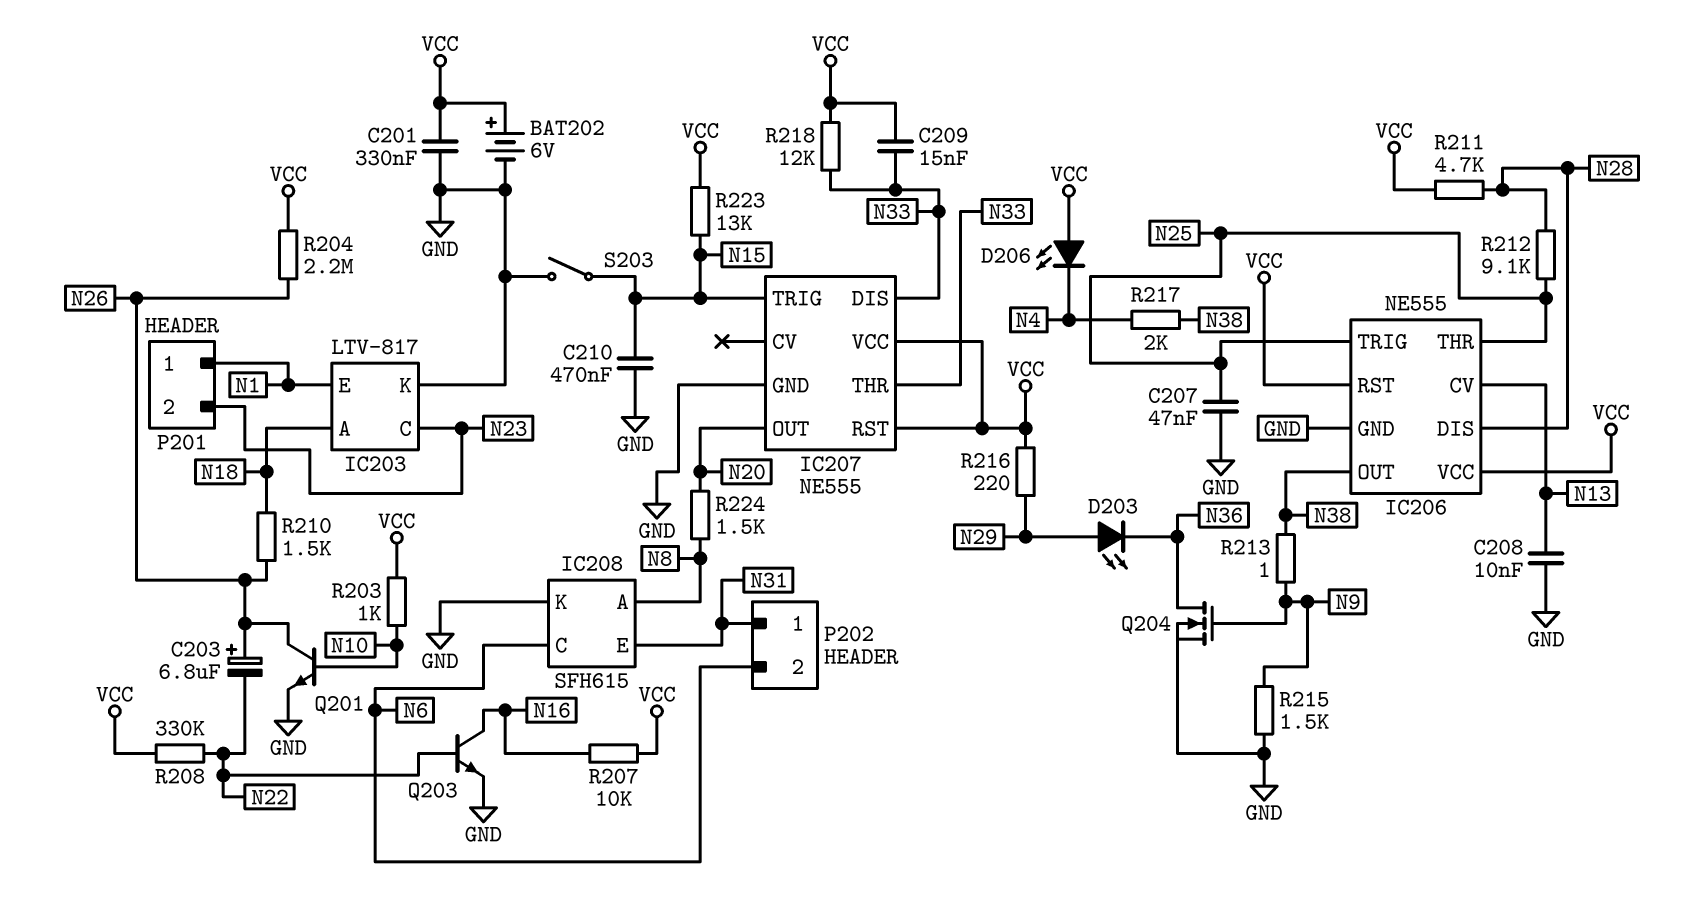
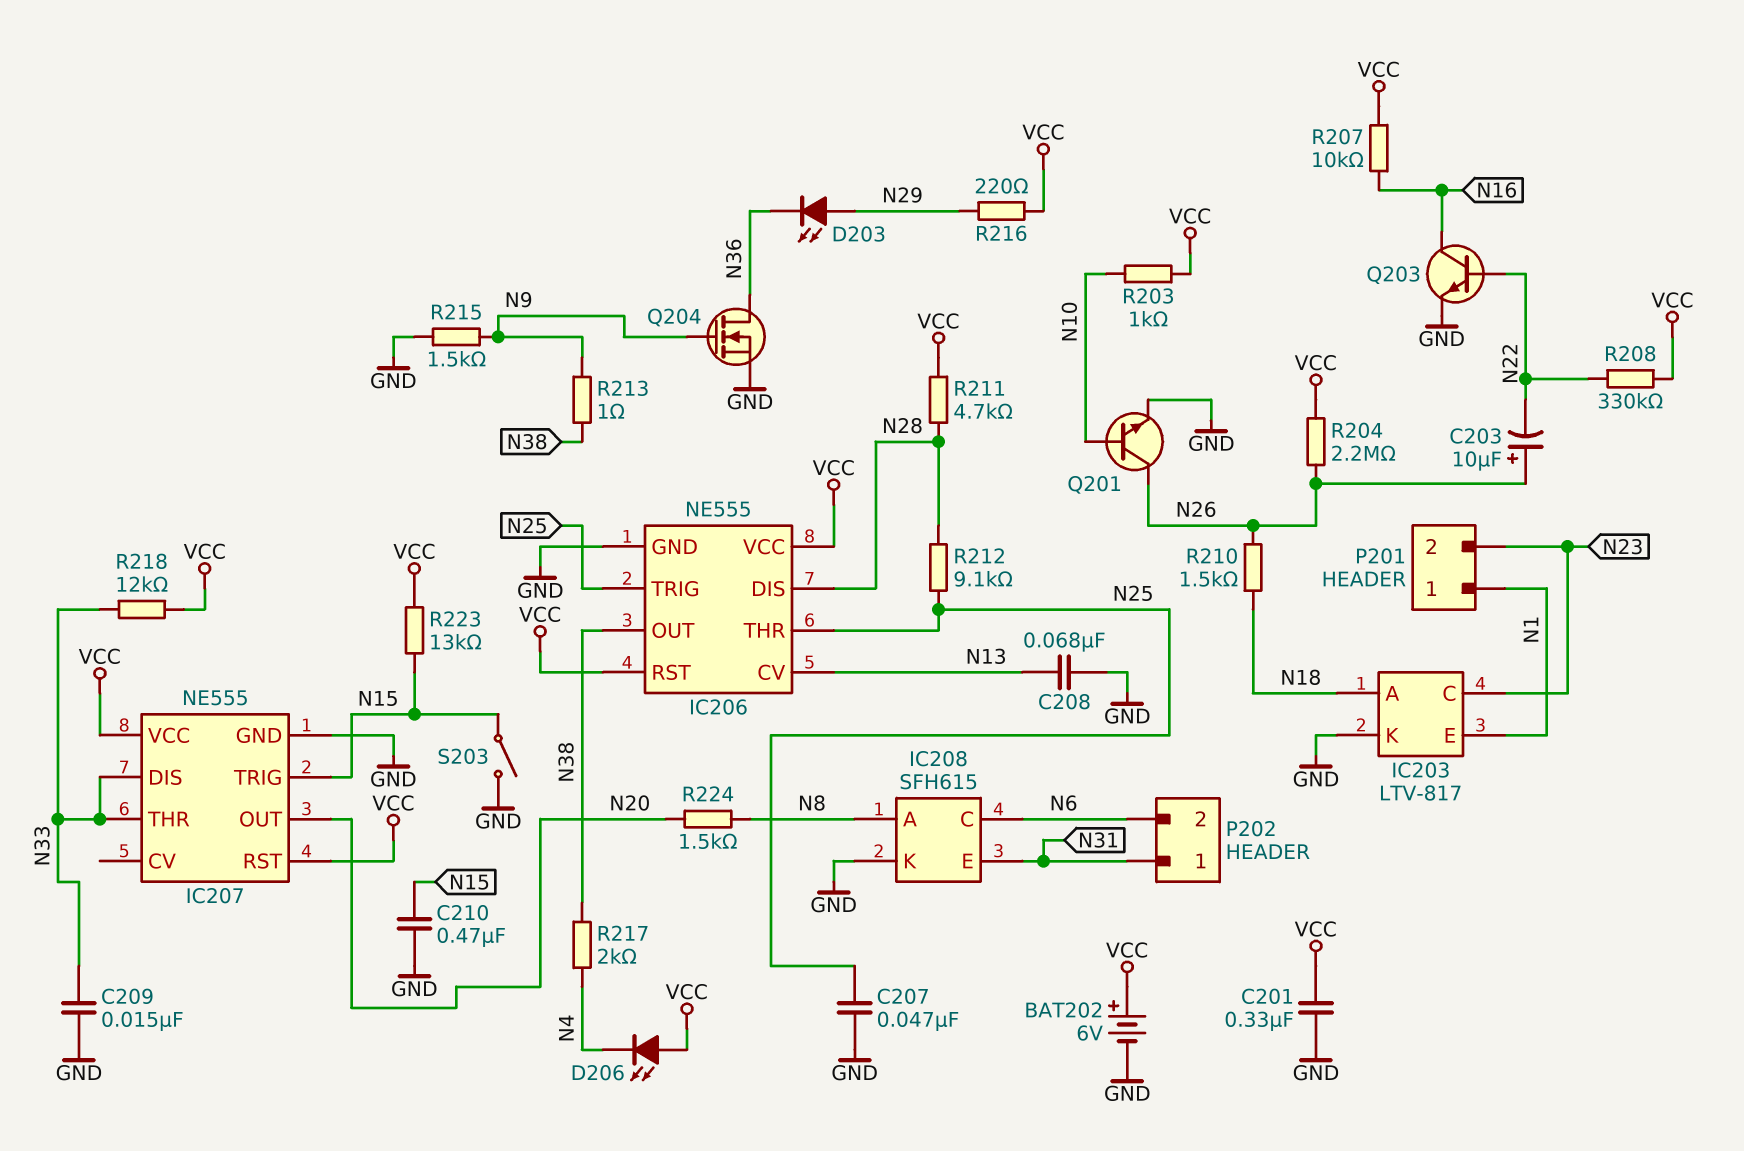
C203: 6.8uF (plus N26, minus N22) -> 10uF (plus N26, minus N22)
C208: 10nF (GND, N13) -> 68nF (GND, N13)
C209: 15nF (N33, VCC) -> 15nF (GND, N33)

